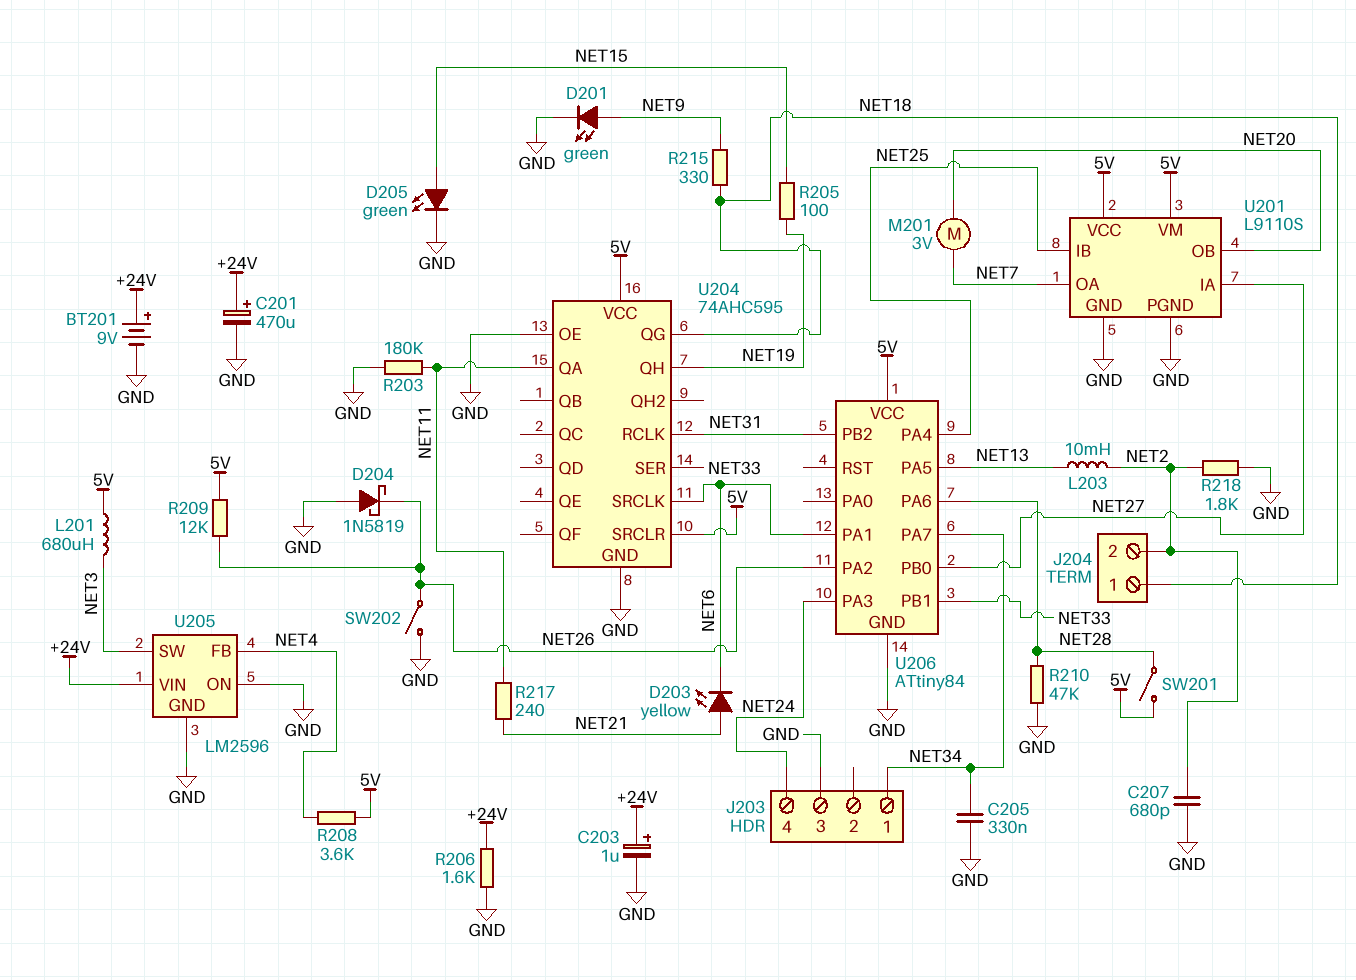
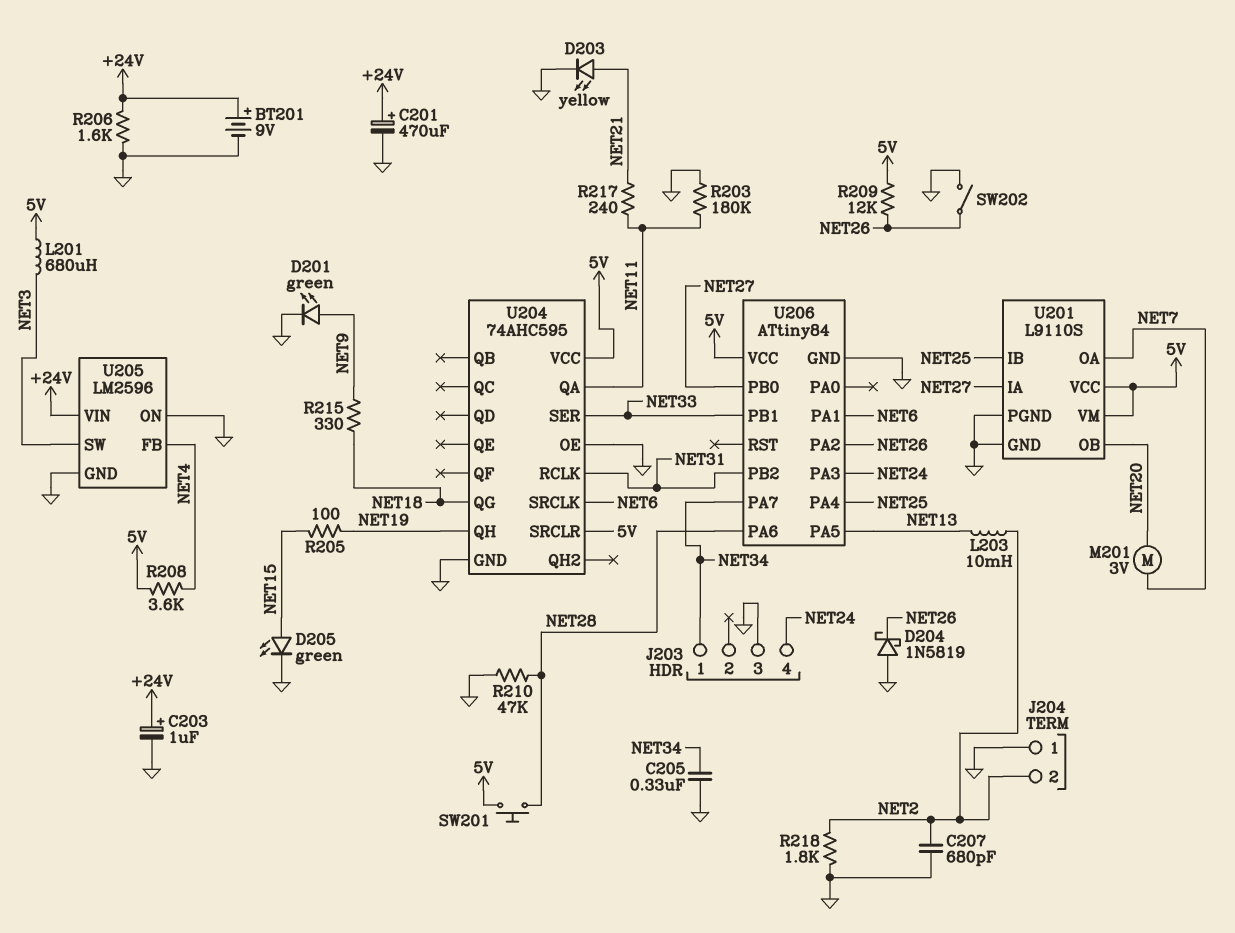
D203: LED yellow (A NET21, K NET6) -> LED yellow (A NET21, K GND)
J204 pin 1: NET18 -> GND
SW201: switch (5V, NET28) -> button (5V, NET28)

